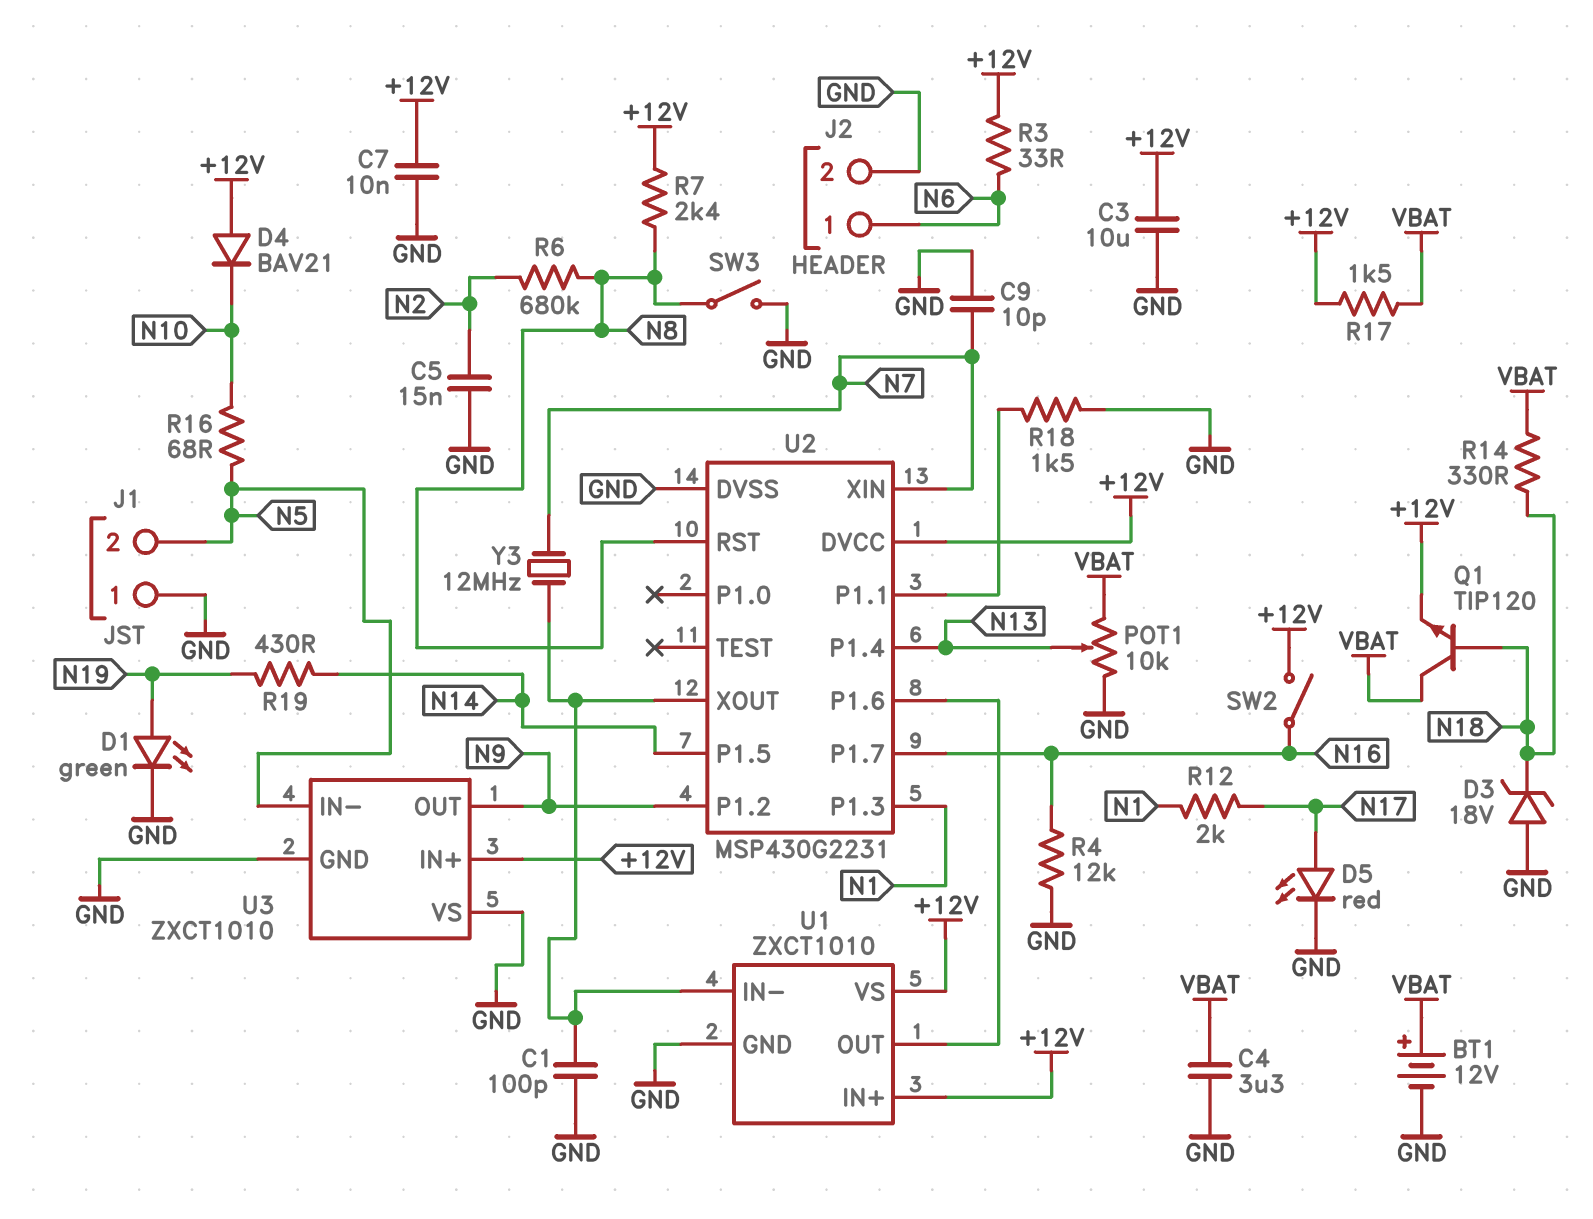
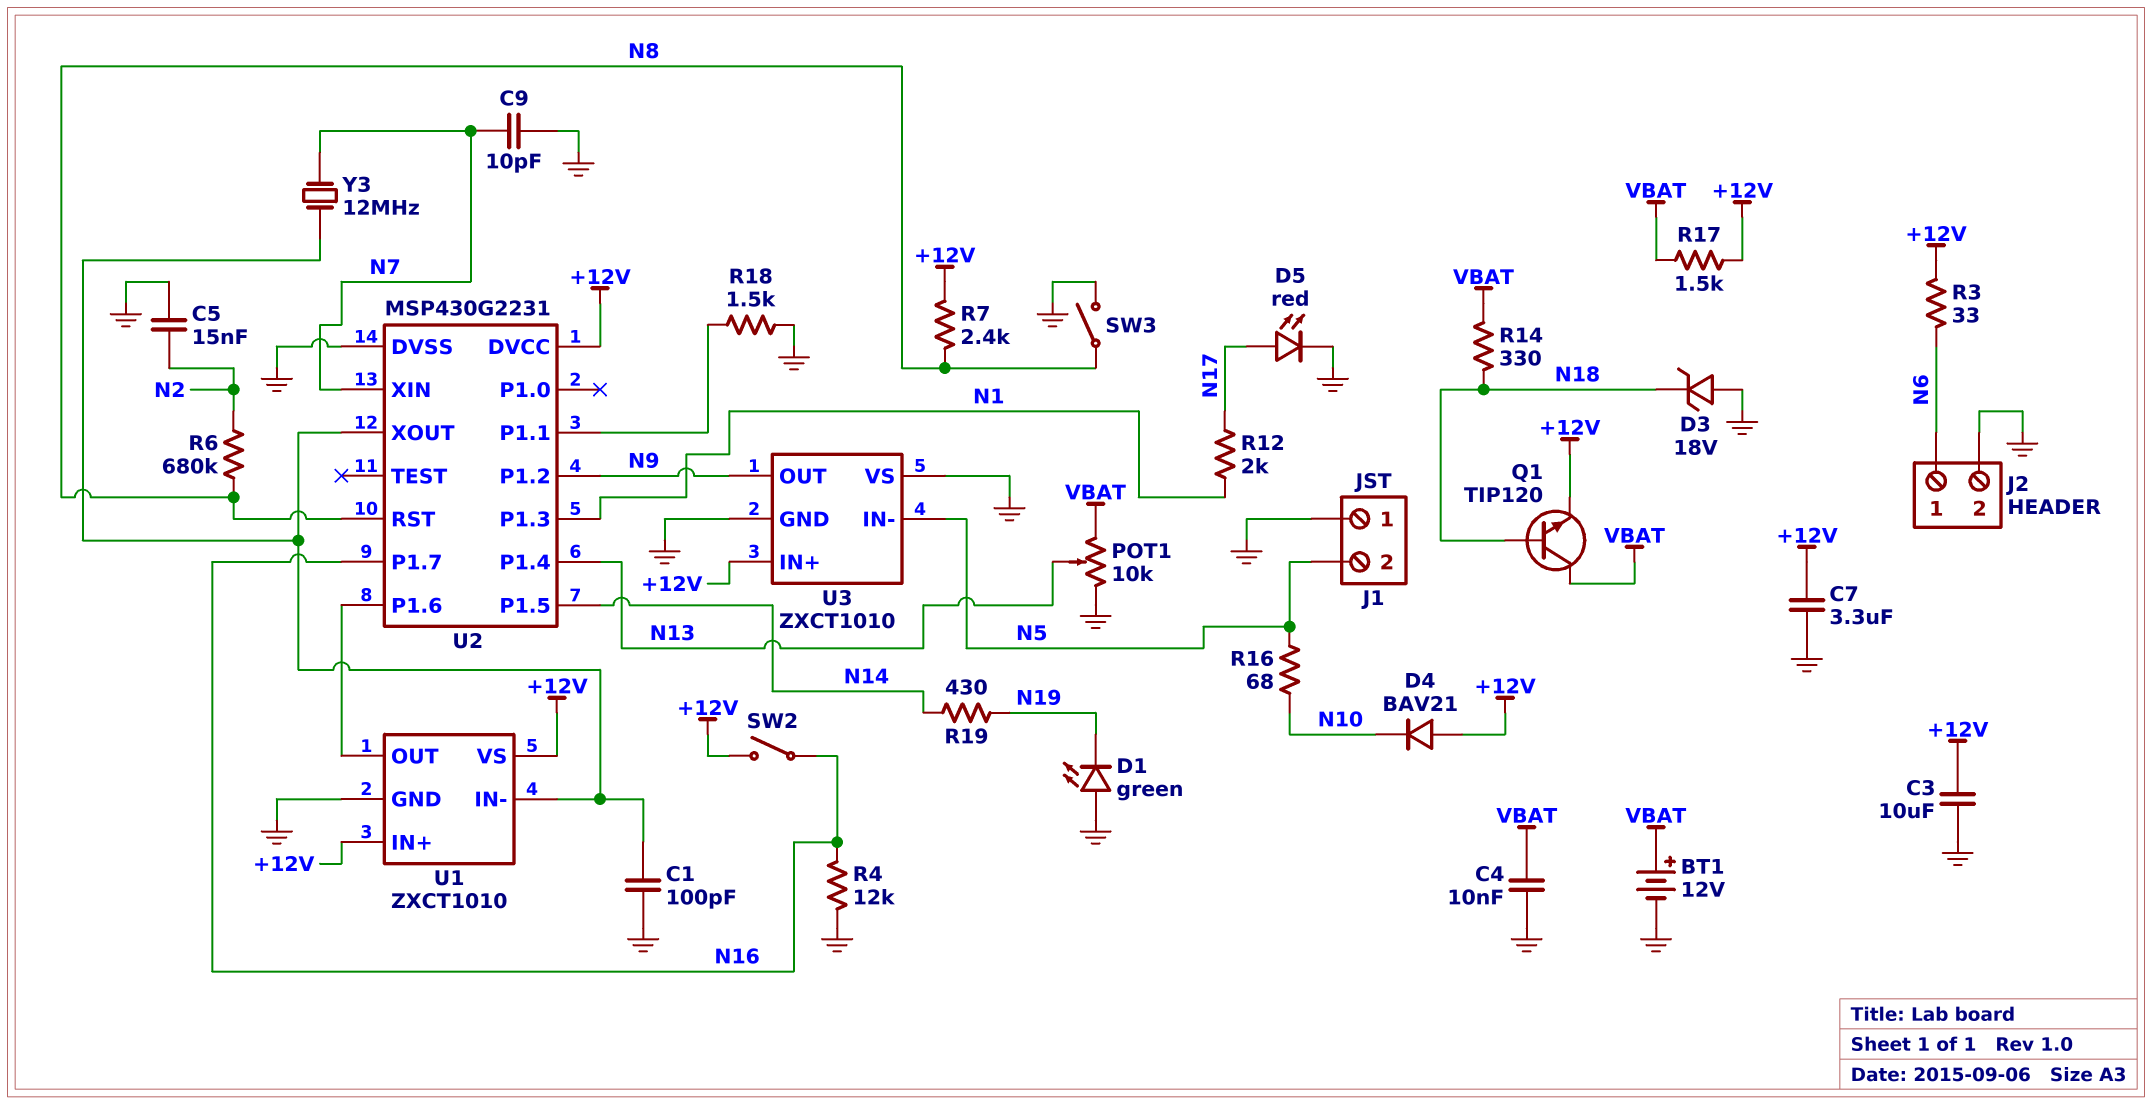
C4: 3.3uF (GND, VBAT) -> 10nF (GND, VBAT)
C7: 10nF (+12V, GND) -> 3.3uF (+12V, GND)
D1: LED green (A N19, K GND) -> LED green (A GND, K N19)

